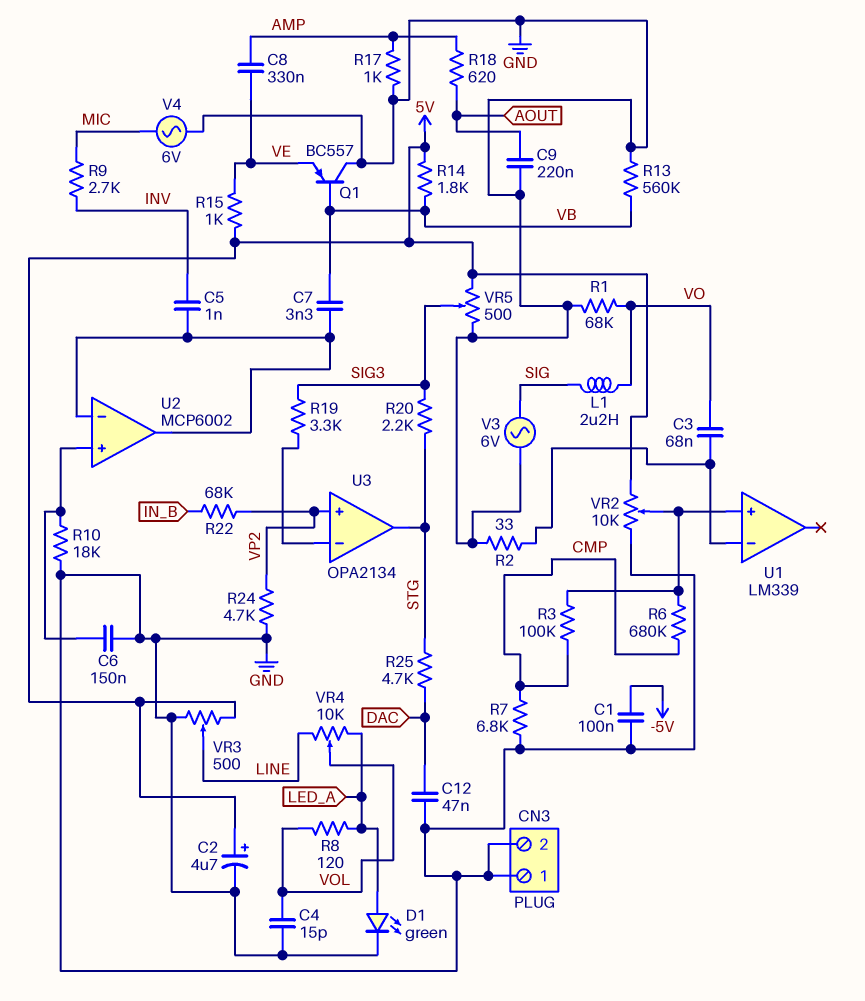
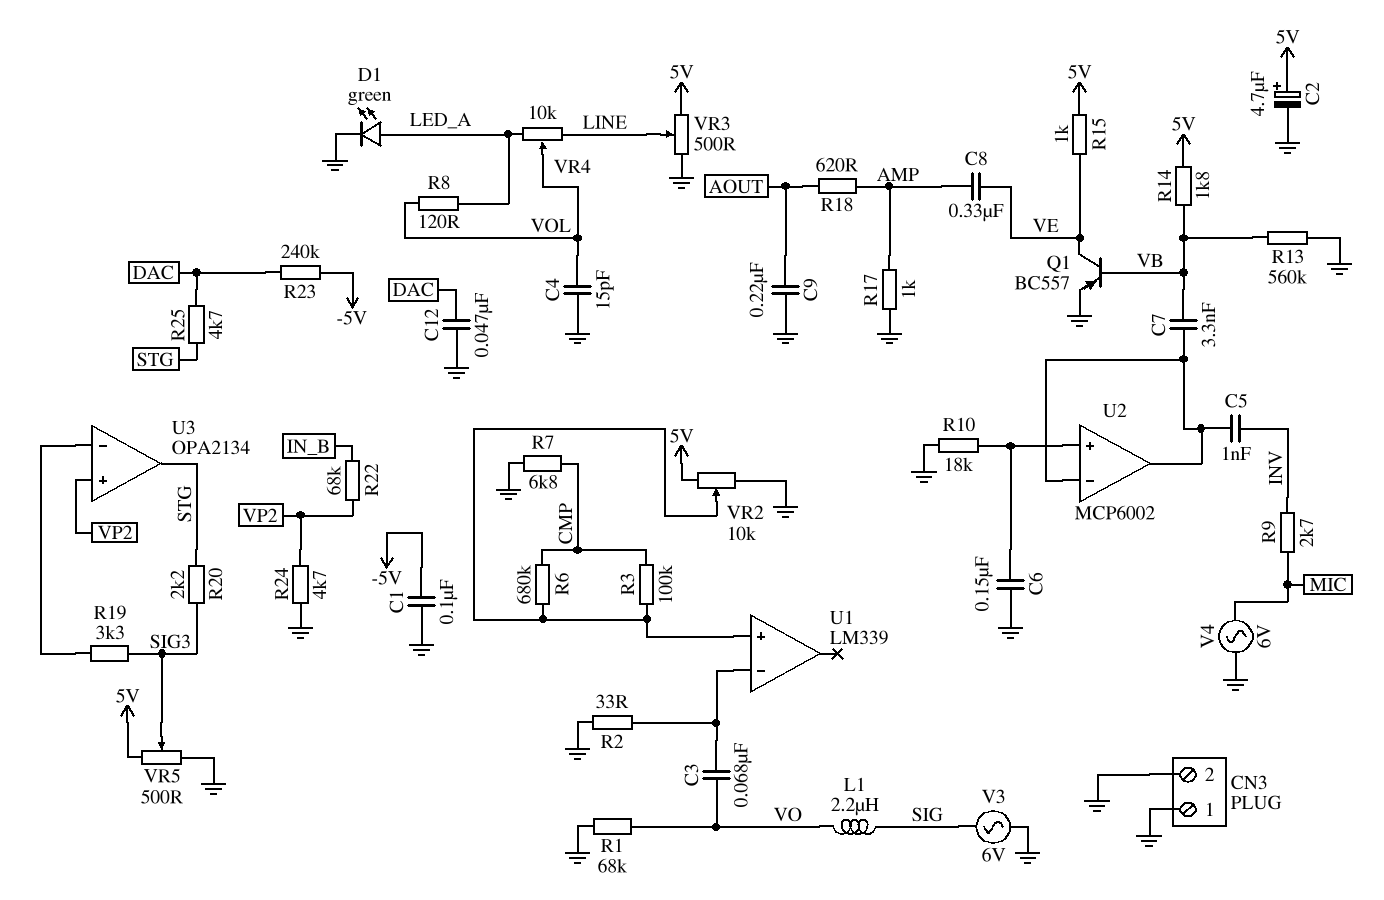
Q1: PNP BC557 (B VB, C GND, E VE) -> PNP BC557 (B VB, C VE, E GND)
R23: none -> 240k (-5V, DAC)

